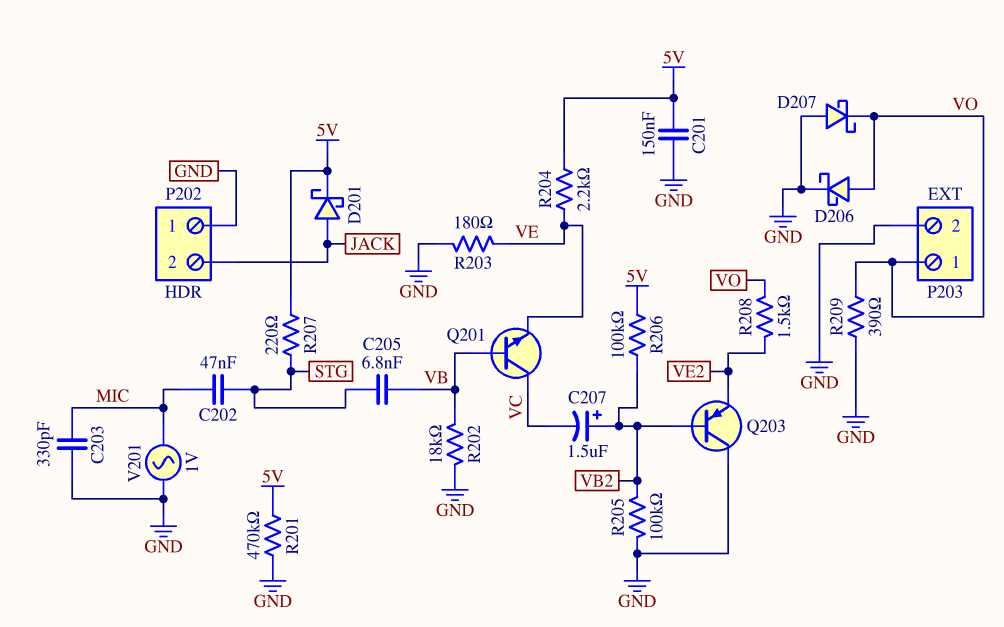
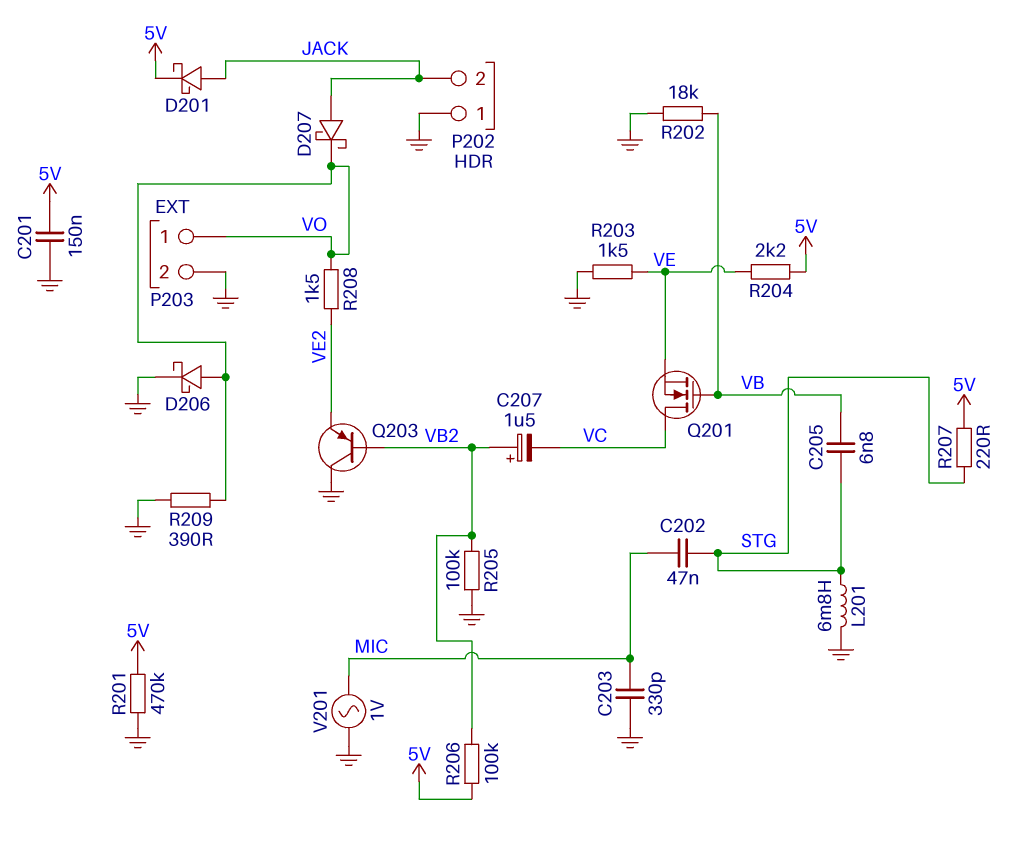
D207: schottky (A GND, K VO) -> schottky (A JACK, K VO)
L201: none -> 6.8mH (GND, STG)
Q201: NPN (B VB, C VC, E VE) -> NMOS (G VB, D VC, S VE)
R203: 180 (GND, VE) -> 1.5k (GND, VE)

